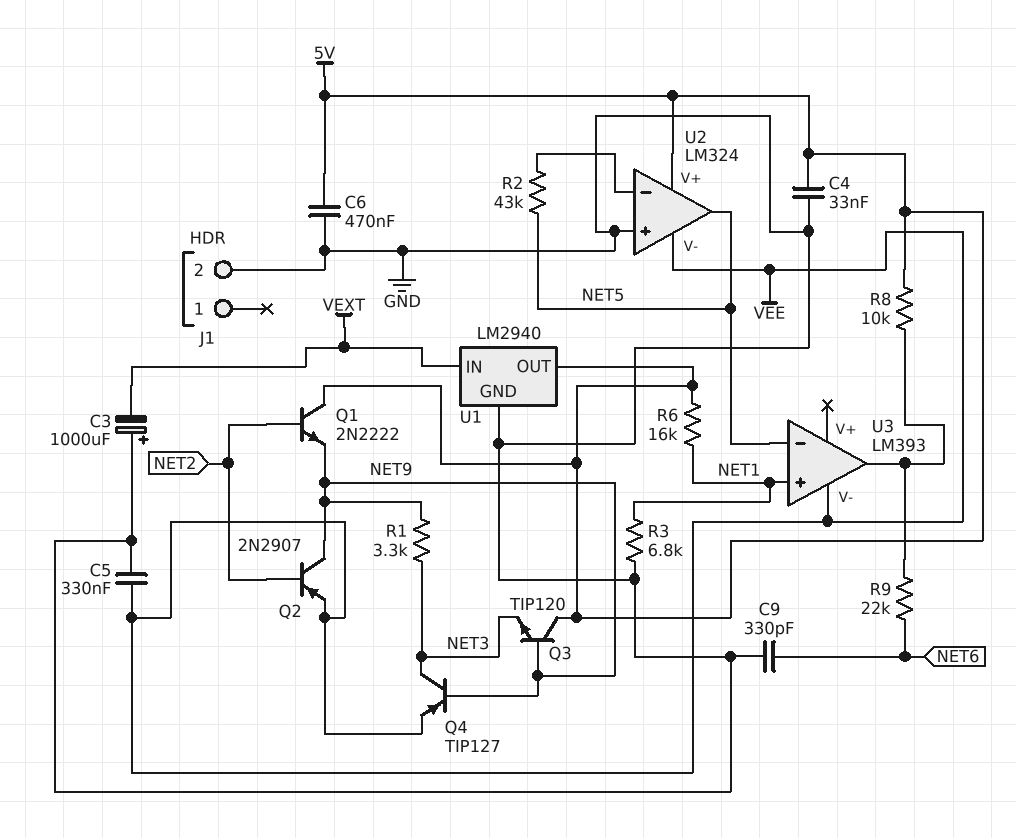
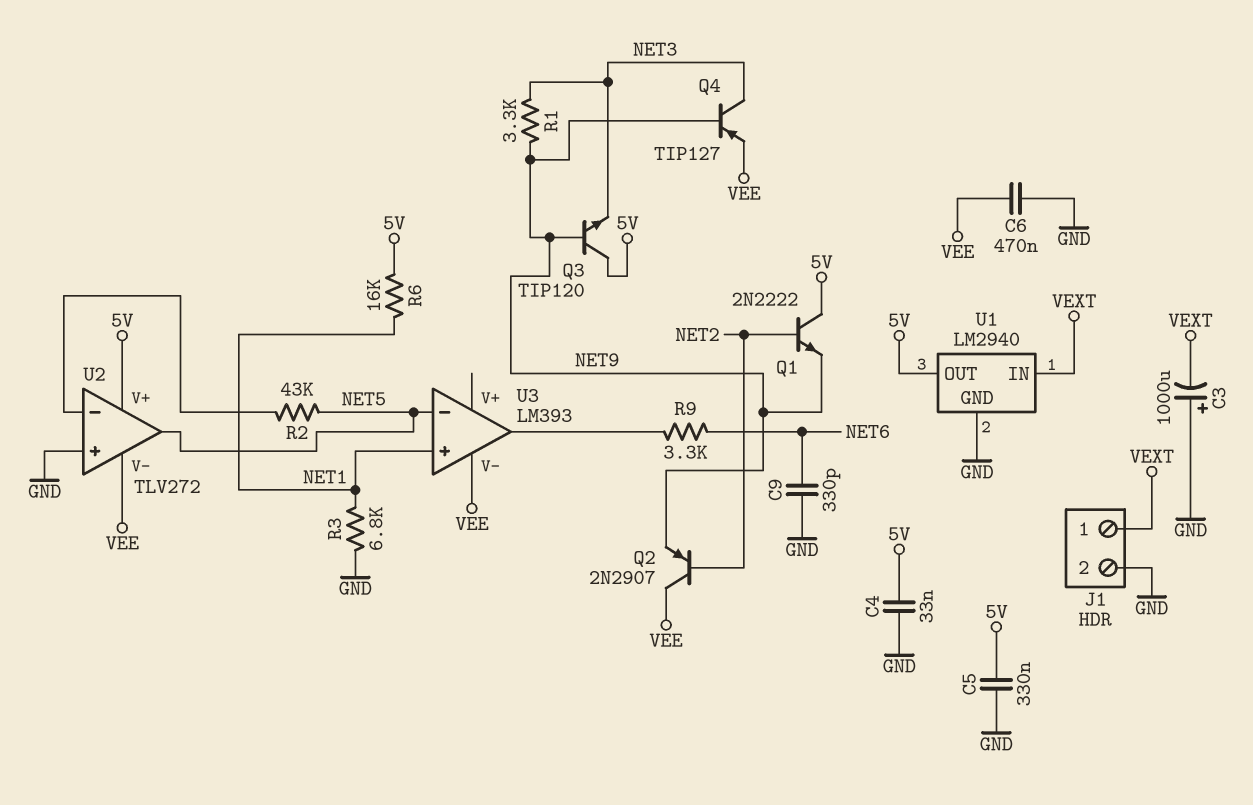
C5: 330nF (GND, VEE) -> 330nF (5V, GND)
C6: 470nF (5V, GND) -> 470nF (GND, VEE)
J1 pin 1: none -> VEXT
Q2: PNP 2N2907 (B NET2, C NET9, E VEE) -> PNP 2N2907 (B NET2, C VEE, E NET9)
R8: 10k (5V, U3/out) -> none
R9: 22k (NET6, U3/out) -> 3.3k (NET6, U3/out)
U2: LM324 -> TLV272

